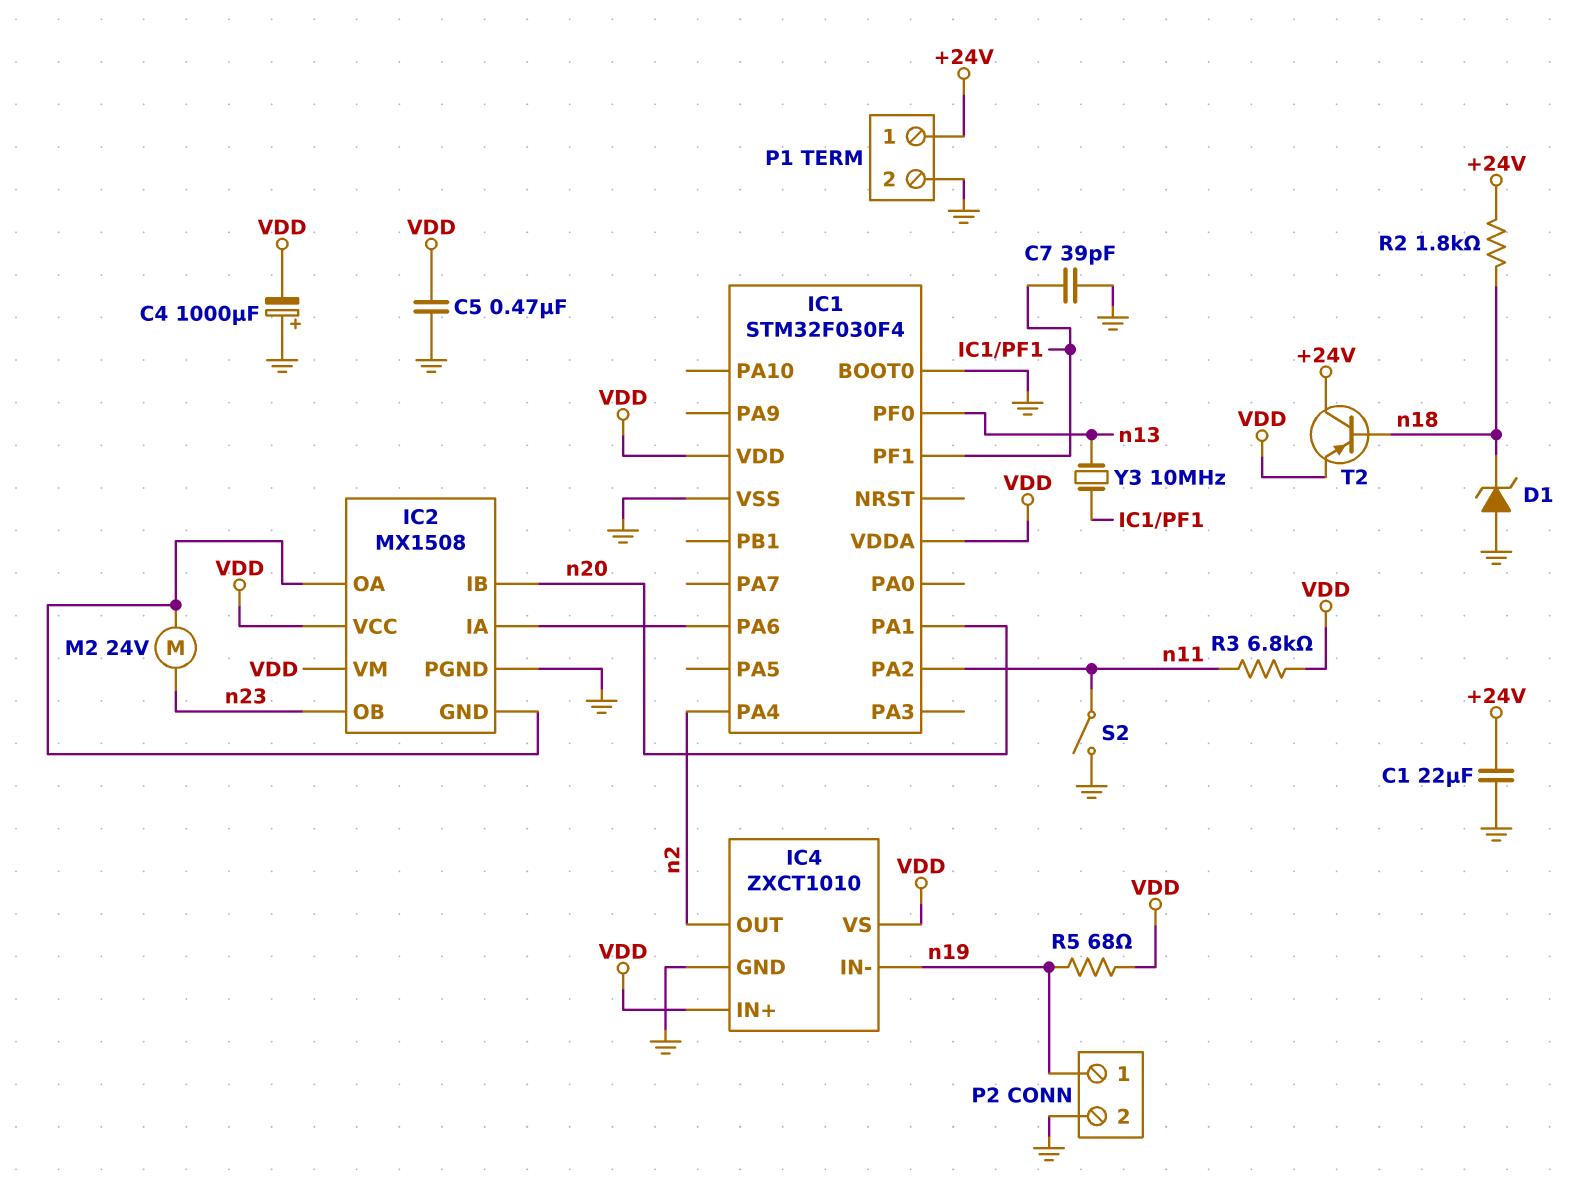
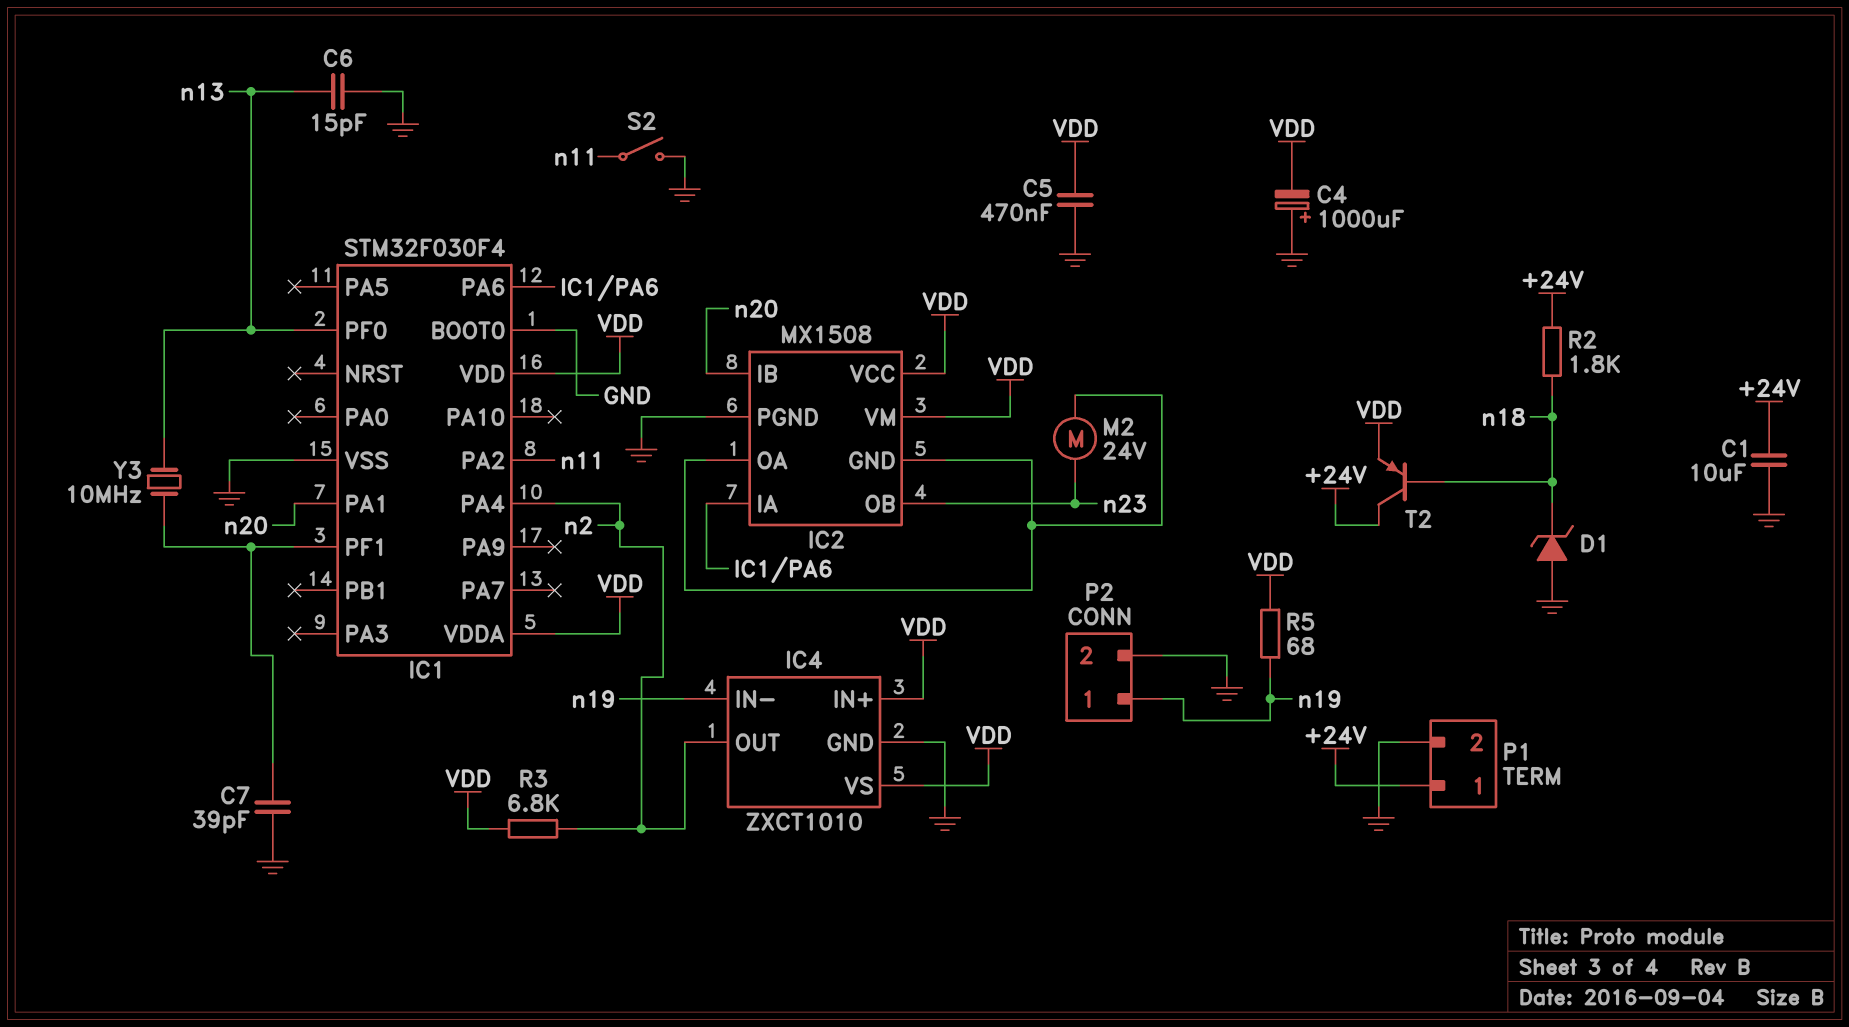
C1: 22uF (+24V, GND) -> 10uF (+24V, GND)
C6: none -> 15pF (GND, n13)
R3: 6.8k (VDD, n11) -> 6.8k (VDD, n2)

